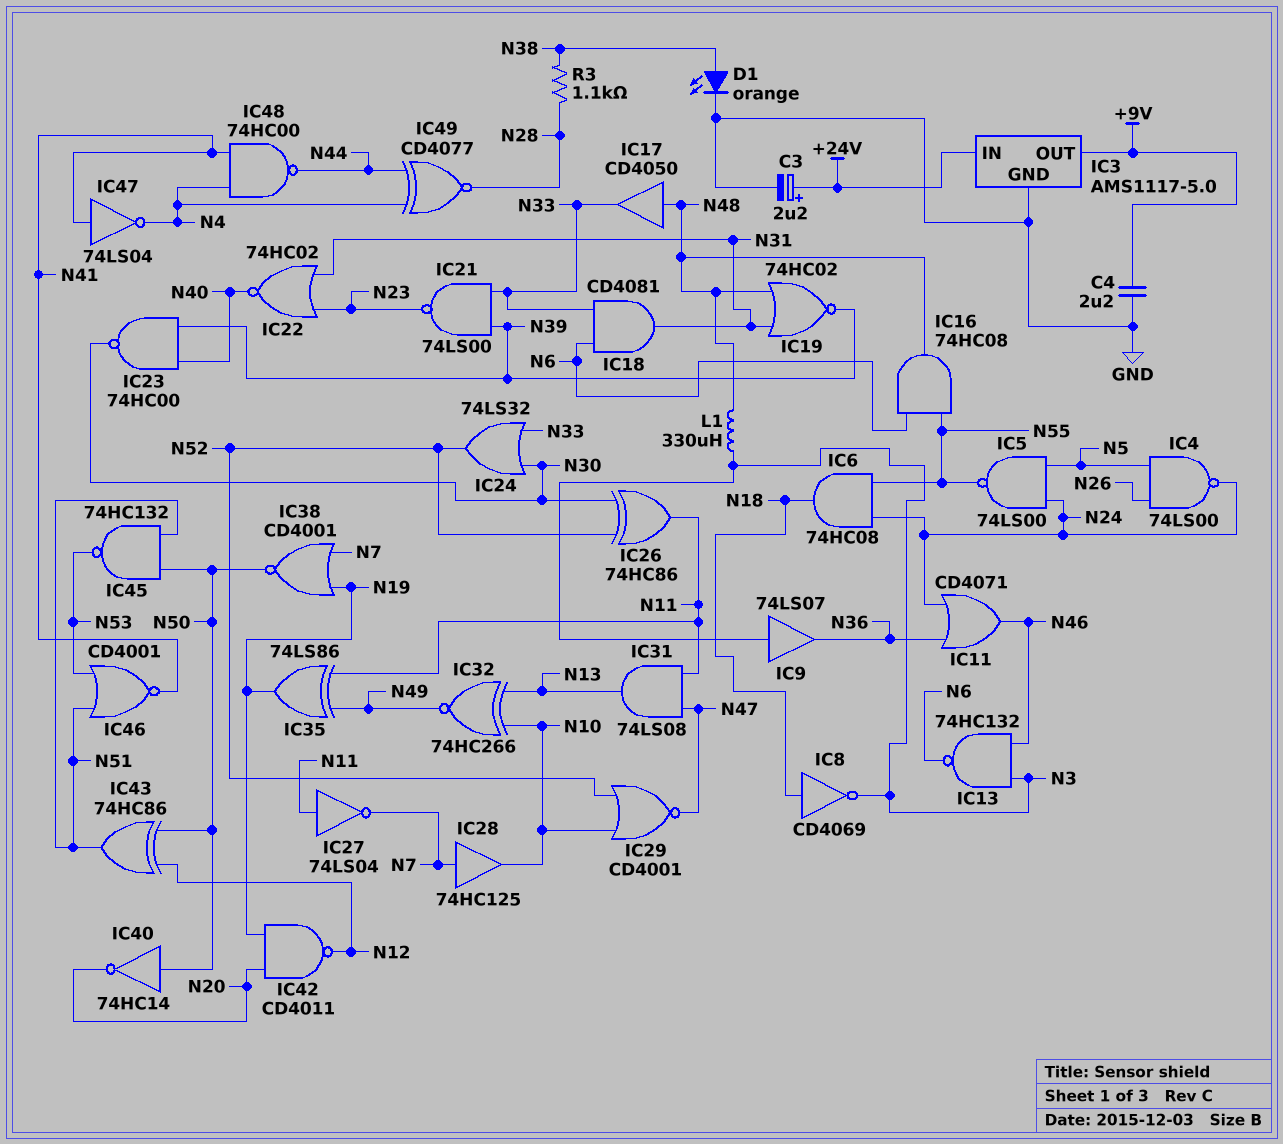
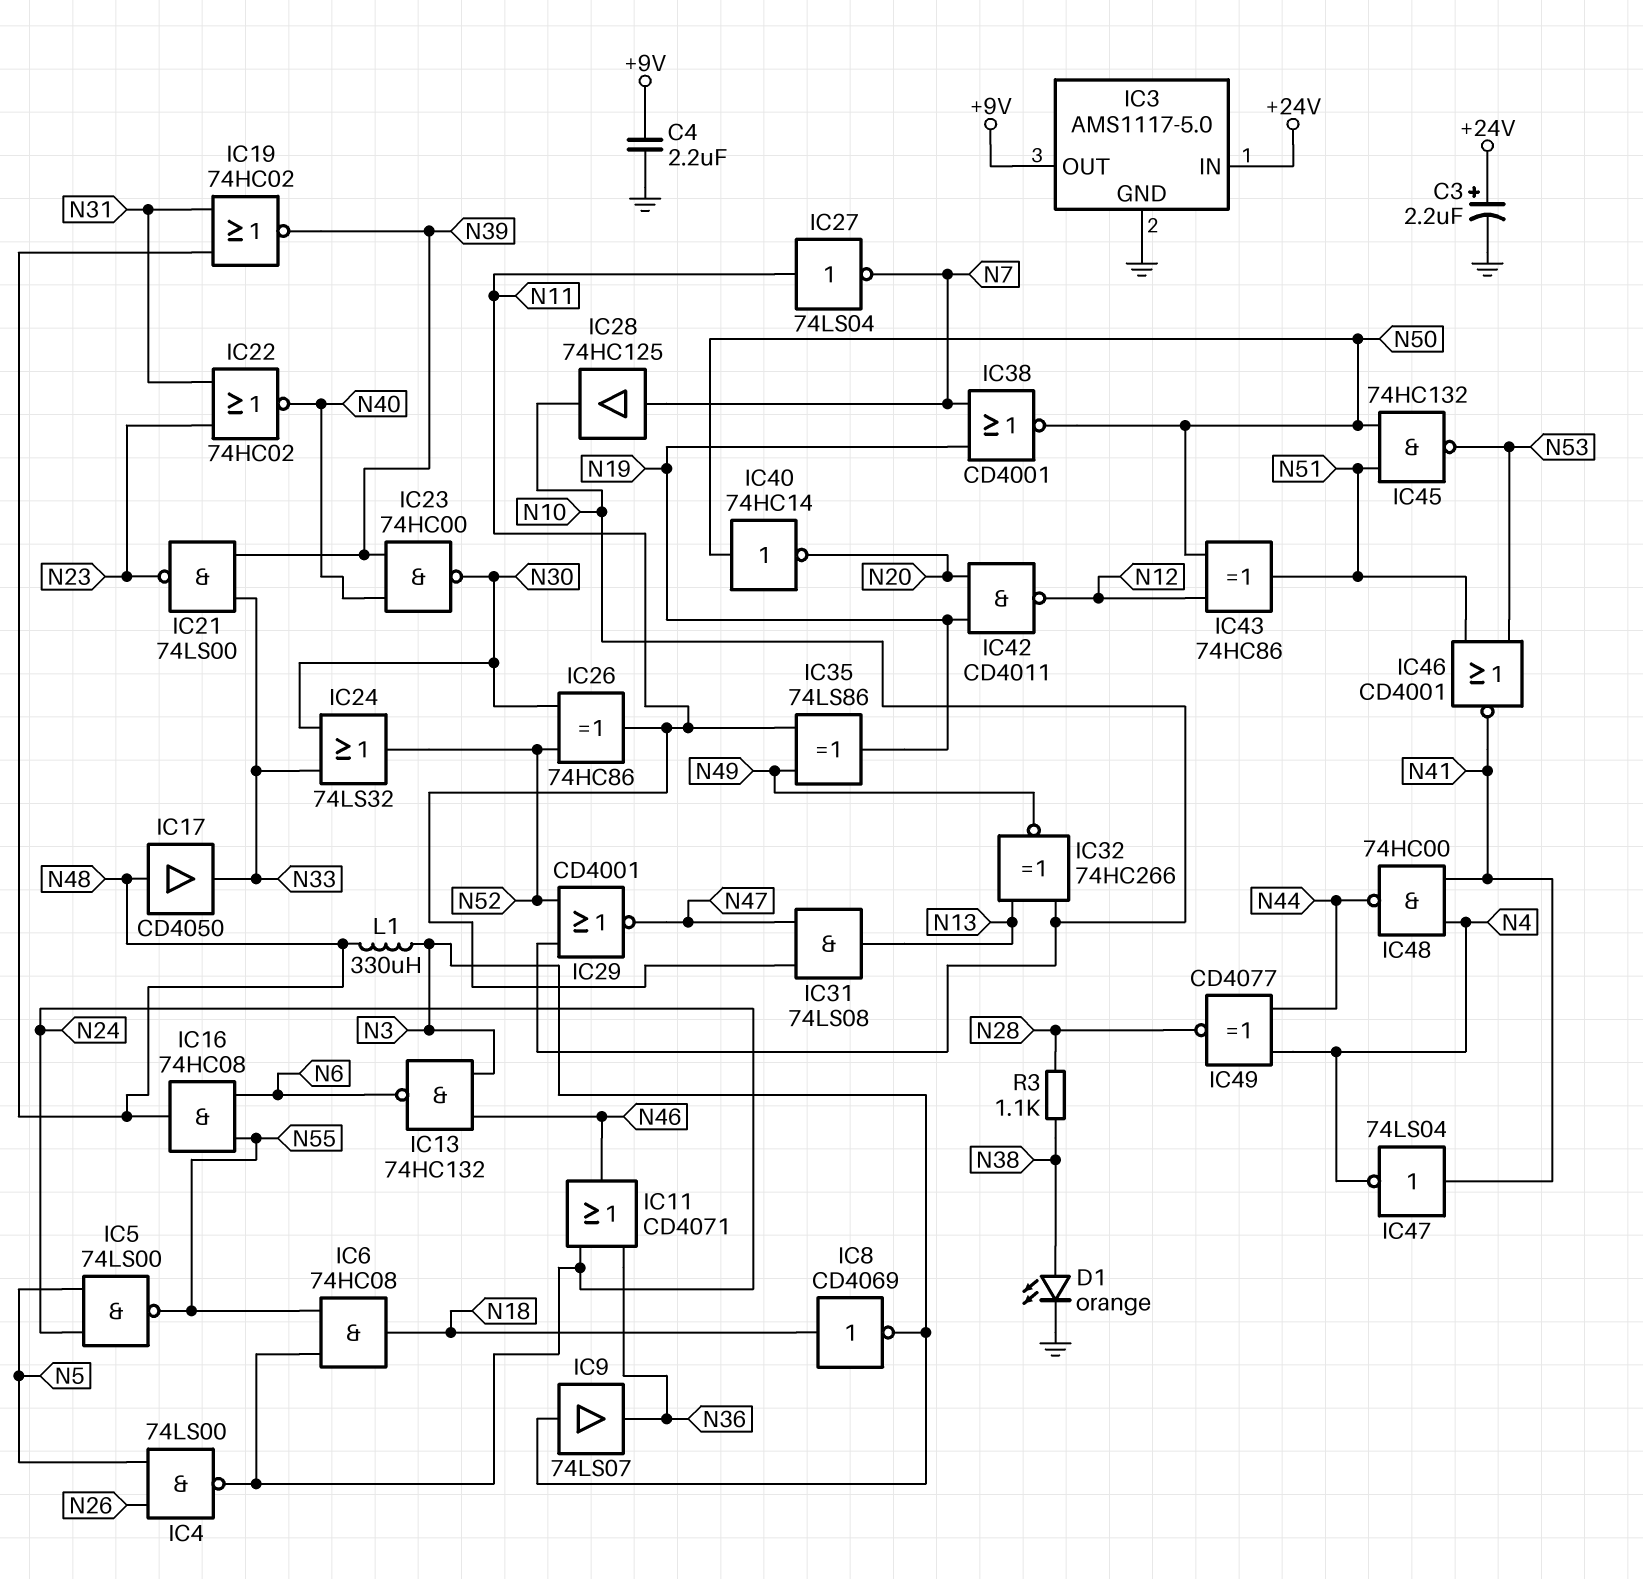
IC18: AND CD4081 (in N6, in N33, out N31) -> none

